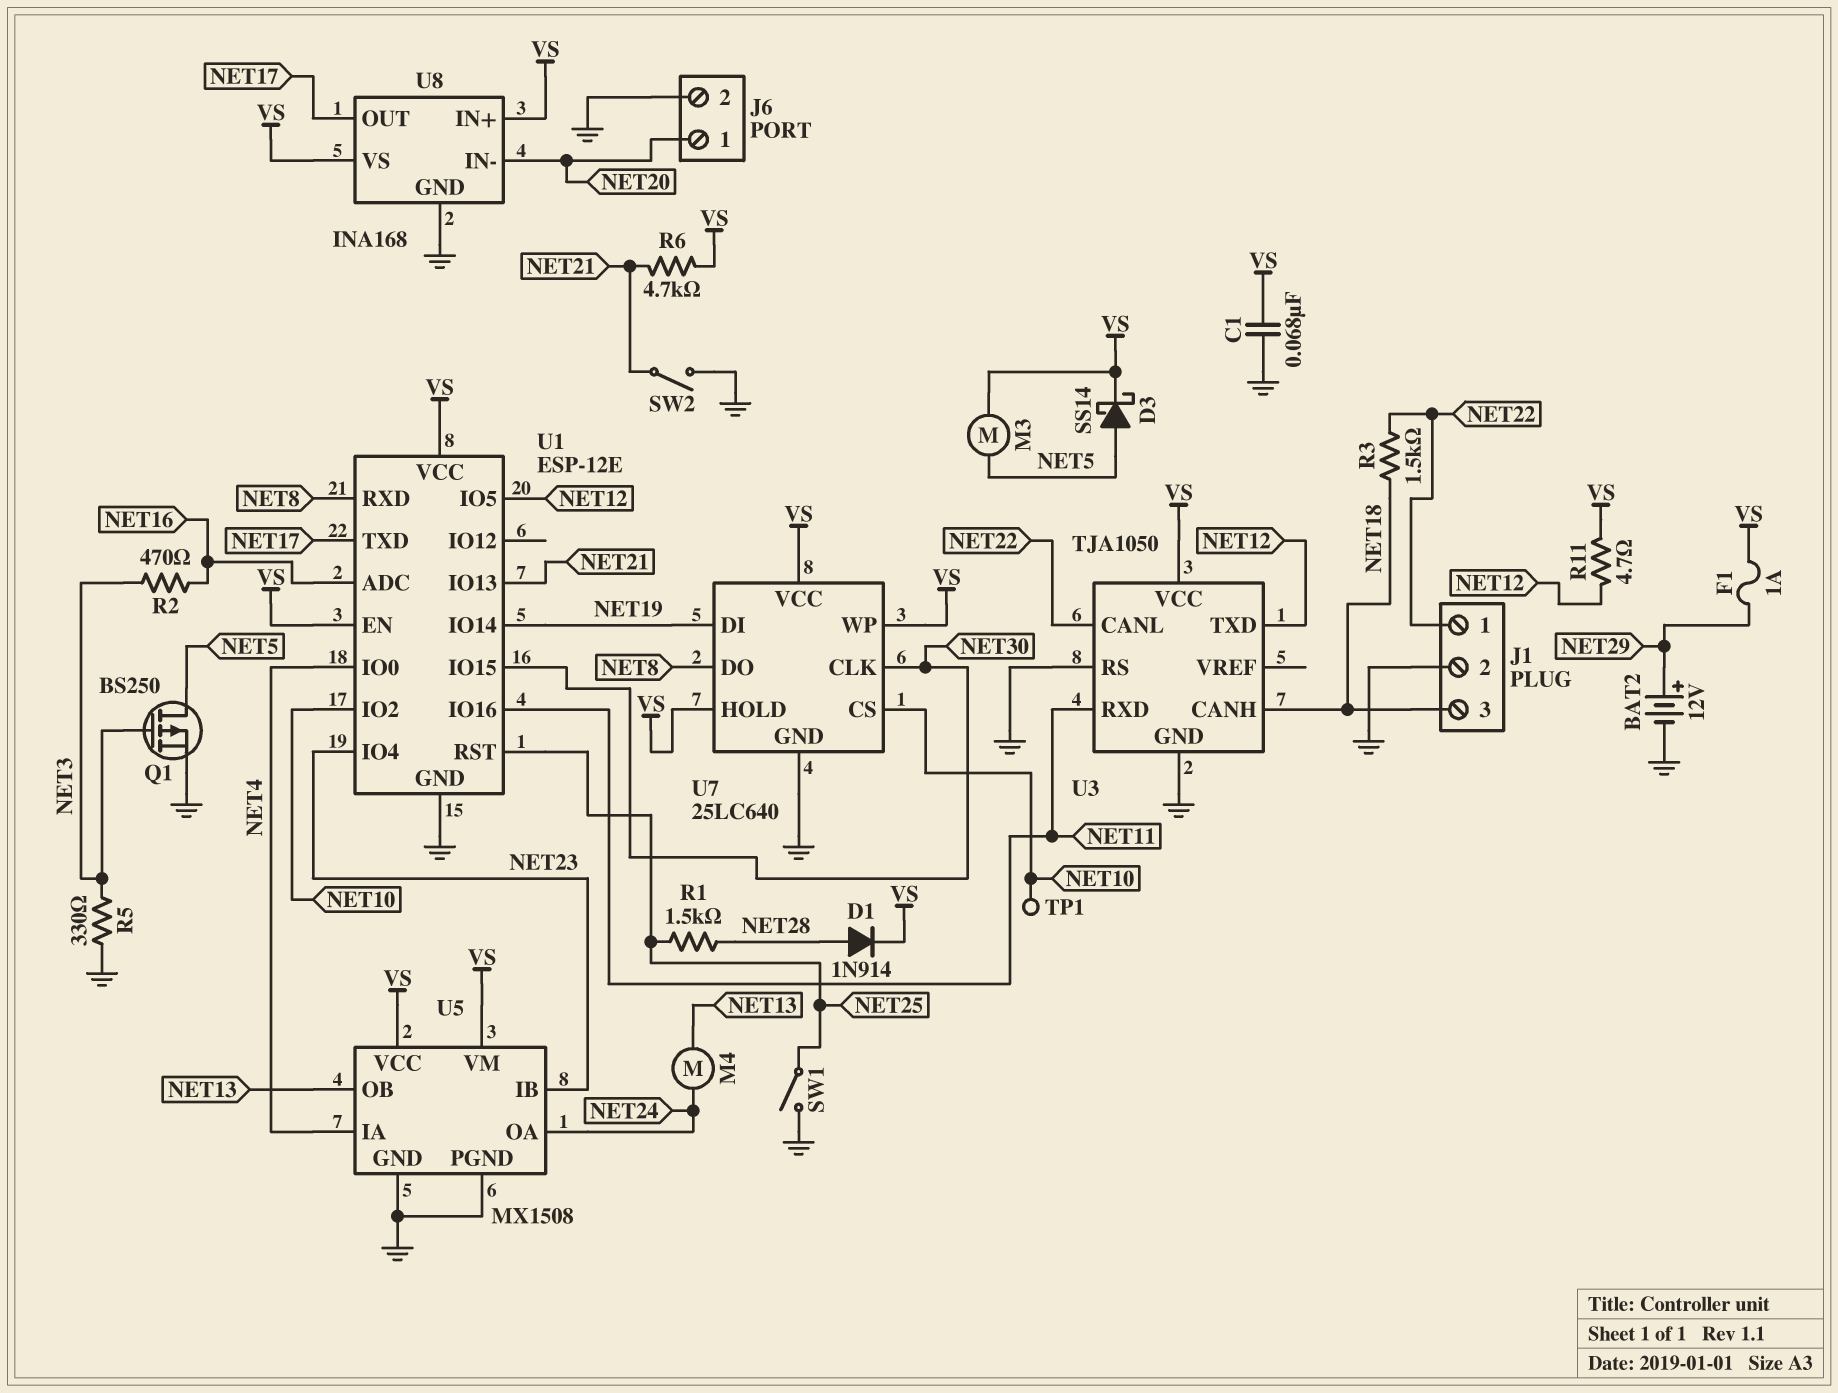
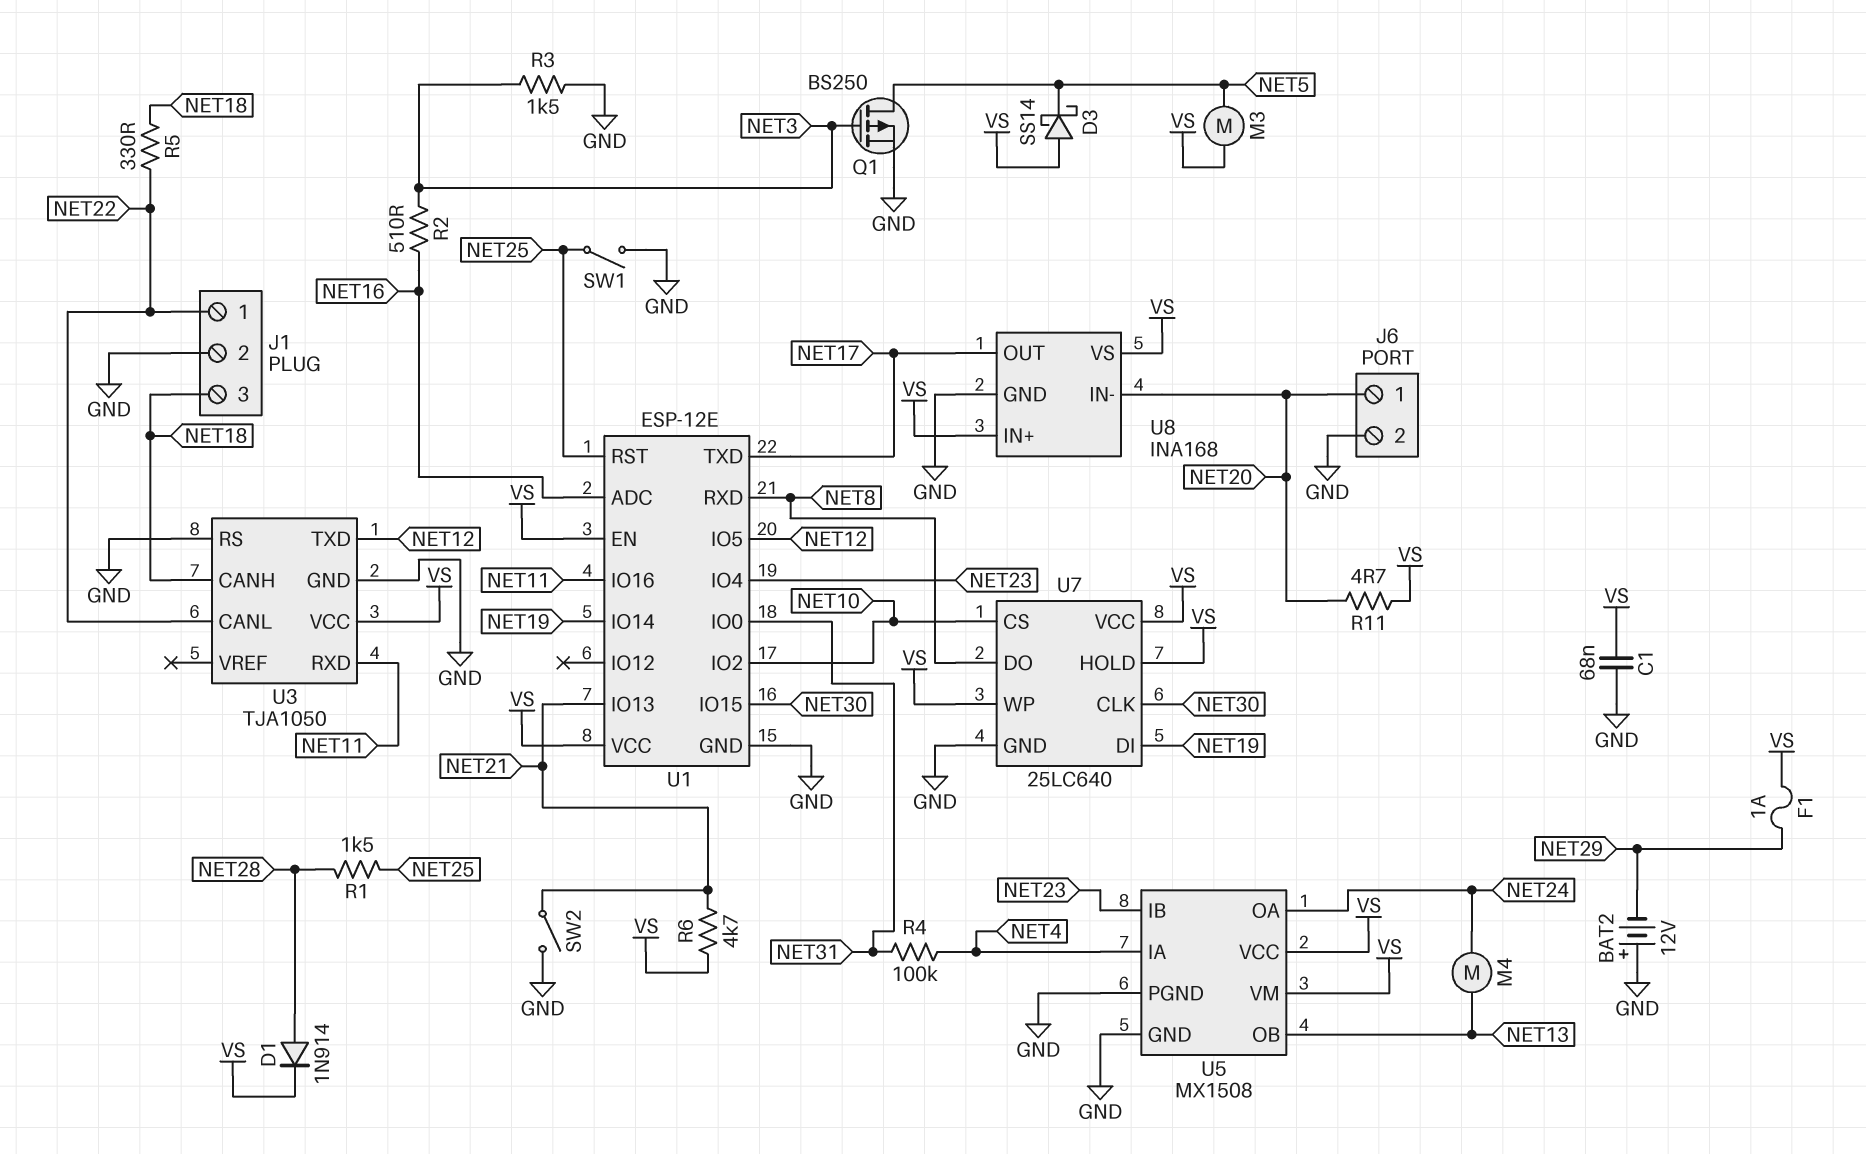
BAT2: 12V (plus NET29, minus GND) -> 12V (plus GND, minus NET29)
D3: schottky SS14 (A NET5, K VS) -> schottky SS14 (A VS, K NET5)
R2: 470 (NET3, NET16) -> 510 (NET3, NET16)
R3: 1.5k (NET18, NET22) -> 1.5k (GND, NET3)
R4: none -> 100k (NET4, NET31)
R5: 330 (GND, NET3) -> 330 (NET18, NET22)
R11: 4.7 (NET12, VS) -> 4.7 (NET20, VS)
TP1: test point (NET10) -> none
U1 pin IO0: NET4 -> NET31

